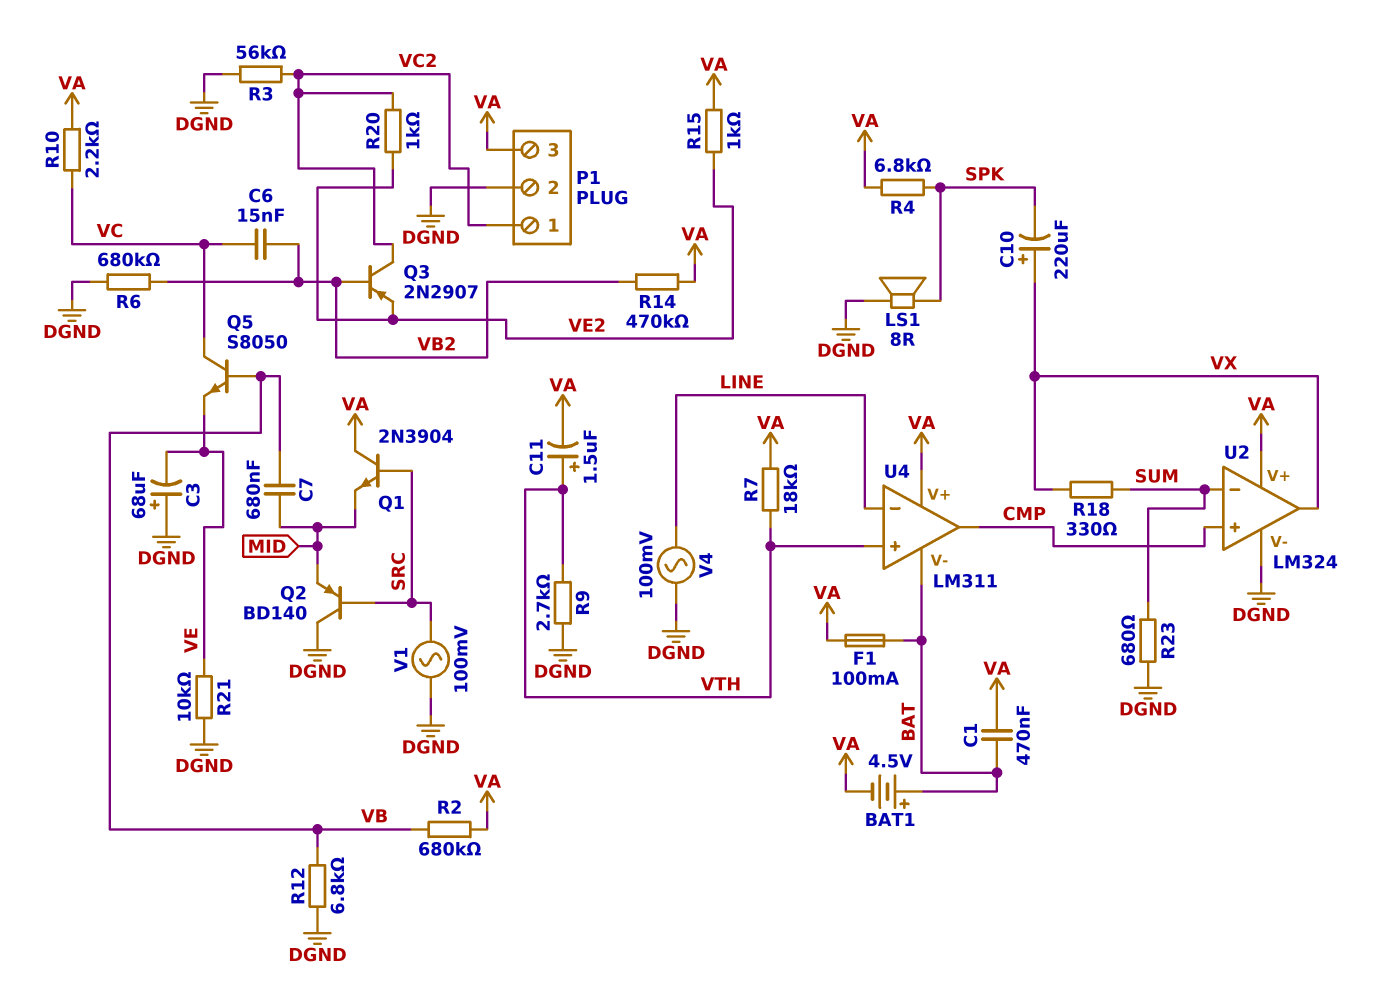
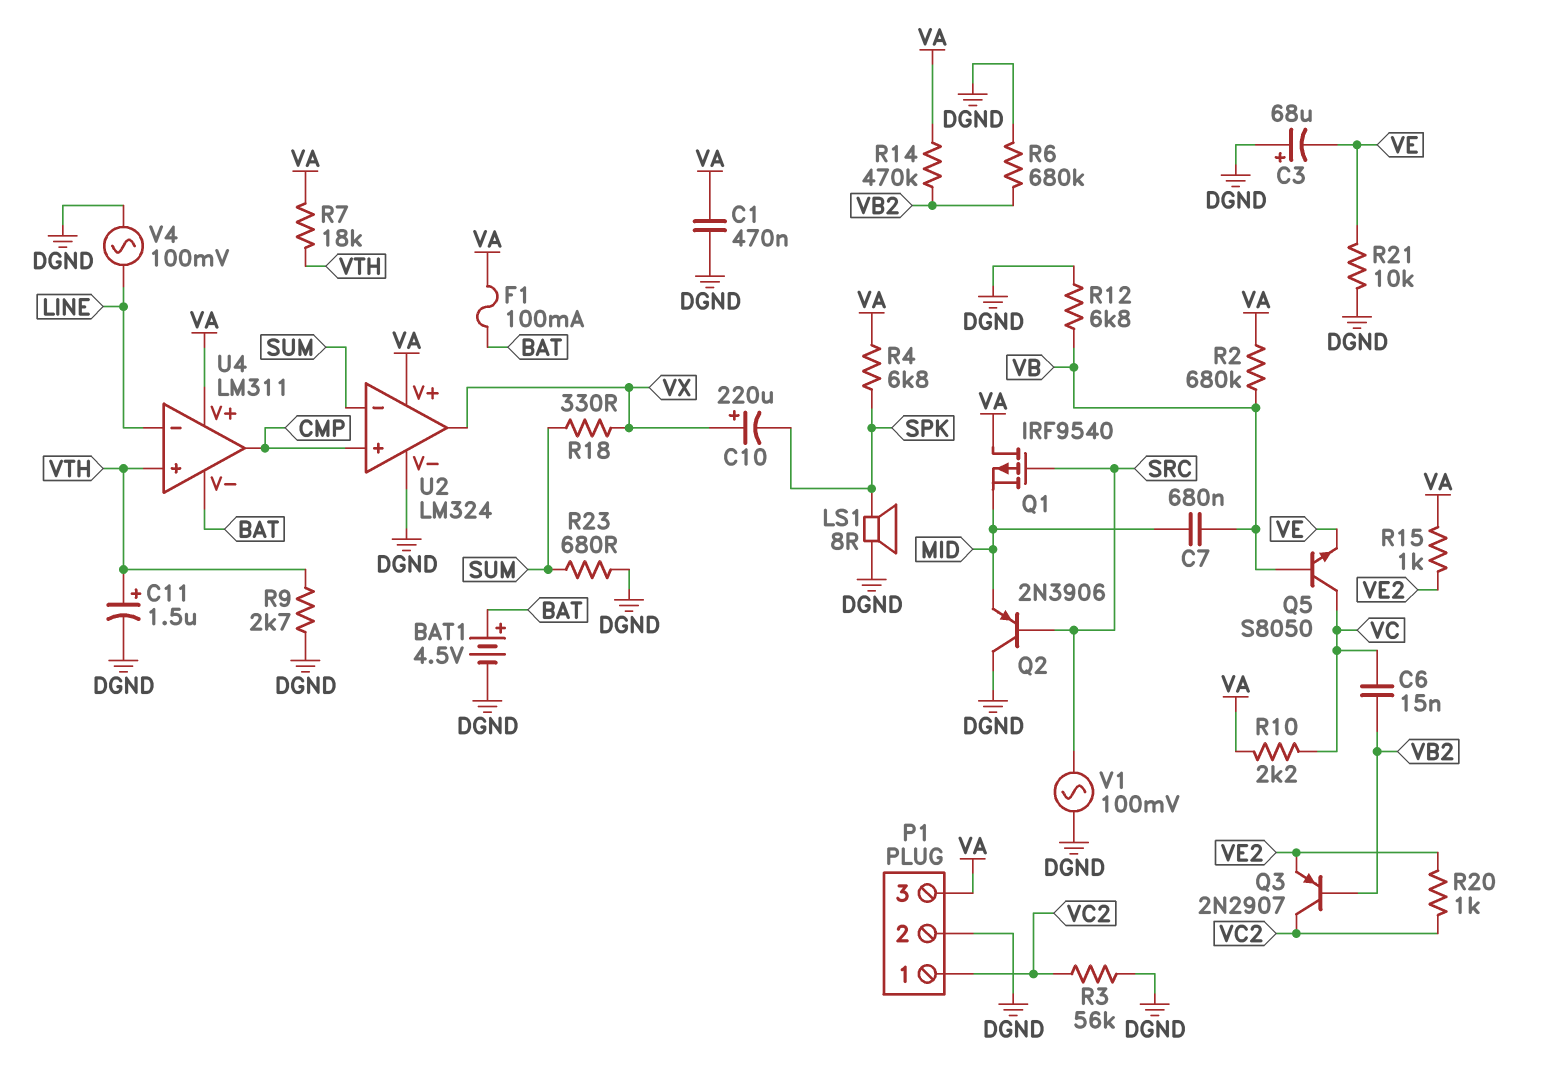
BAT1: 4.5V (plus BAT, minus VA) -> 4.5V (plus BAT, minus DGND)
C1: 470nF (BAT, VA) -> 470nF (DGND, VA)
C11: 1.5uF (plus VTH, minus VA) -> 1.5uF (plus VTH, minus DGND)
Q1: NPN 2N3904 (B SRC, C VA, E MID) -> PMOS IRF9540 (G SRC, D VA, S MID)
Q2: PNP BD140 (B SRC, C DGND, E MID) -> PNP 2N3906 (B SRC, C DGND, E MID)

